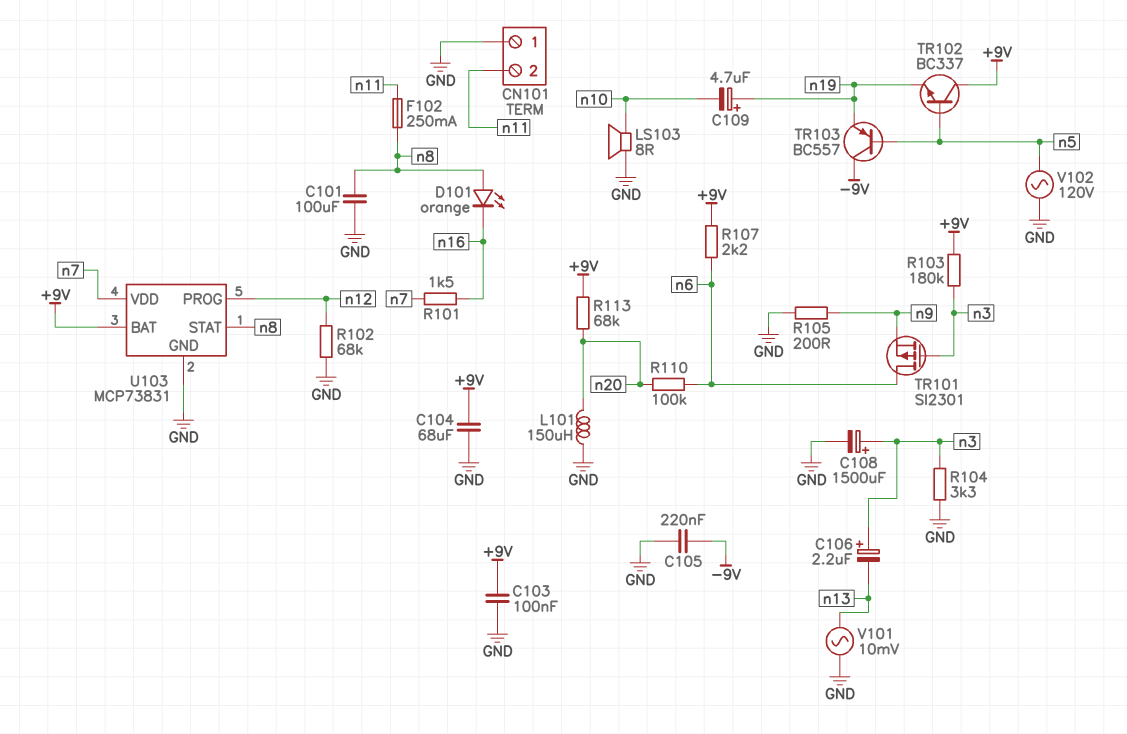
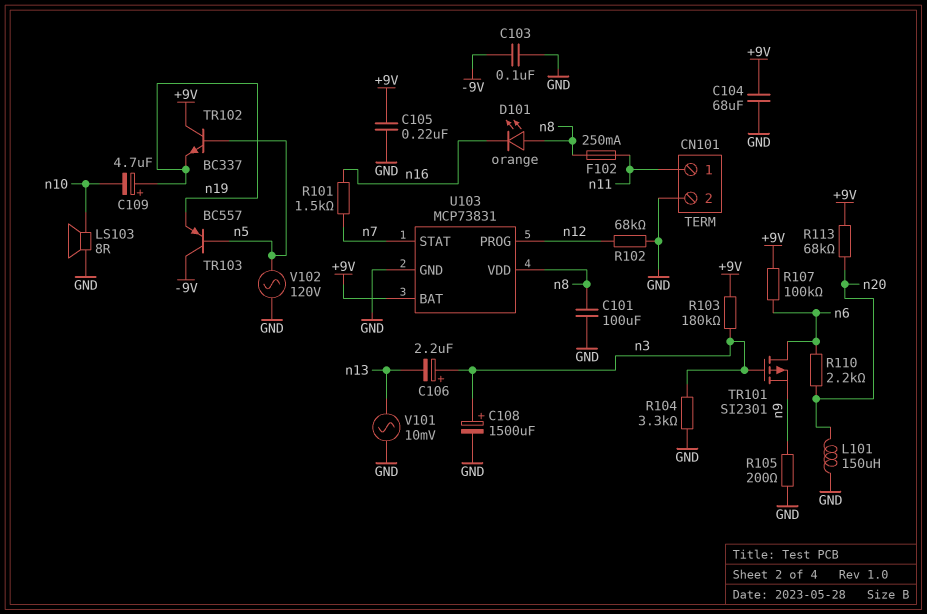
C103: 100nF (+9V, GND) -> 100nF (-9V, GND)
C105: 220nF (-9V, GND) -> 220nF (+9V, GND)
CN101 pin 1: GND -> n11
CN101 pin 2: n11 -> GND
R107: 2.2k (+9V, n6) -> 100k (+9V, n6)
R110: 100k (n6, n20) -> 2.2k (n6, n20)
U103 pin STAT: n8 -> n7
U103 pin VDD: n7 -> n8

